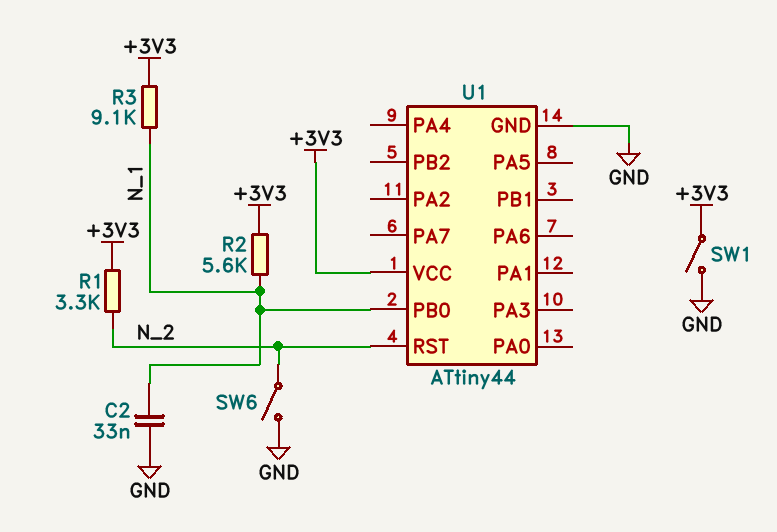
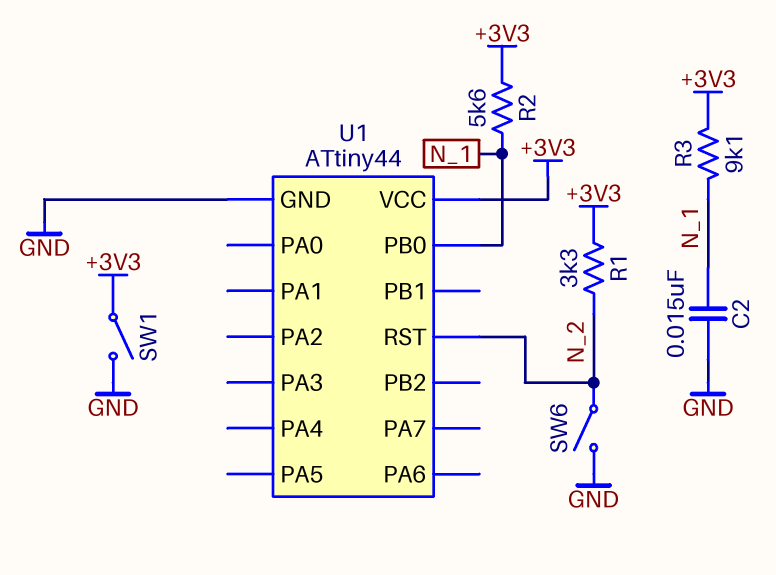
C2: 33nF (GND, N_1) -> 15nF (GND, N_1)

